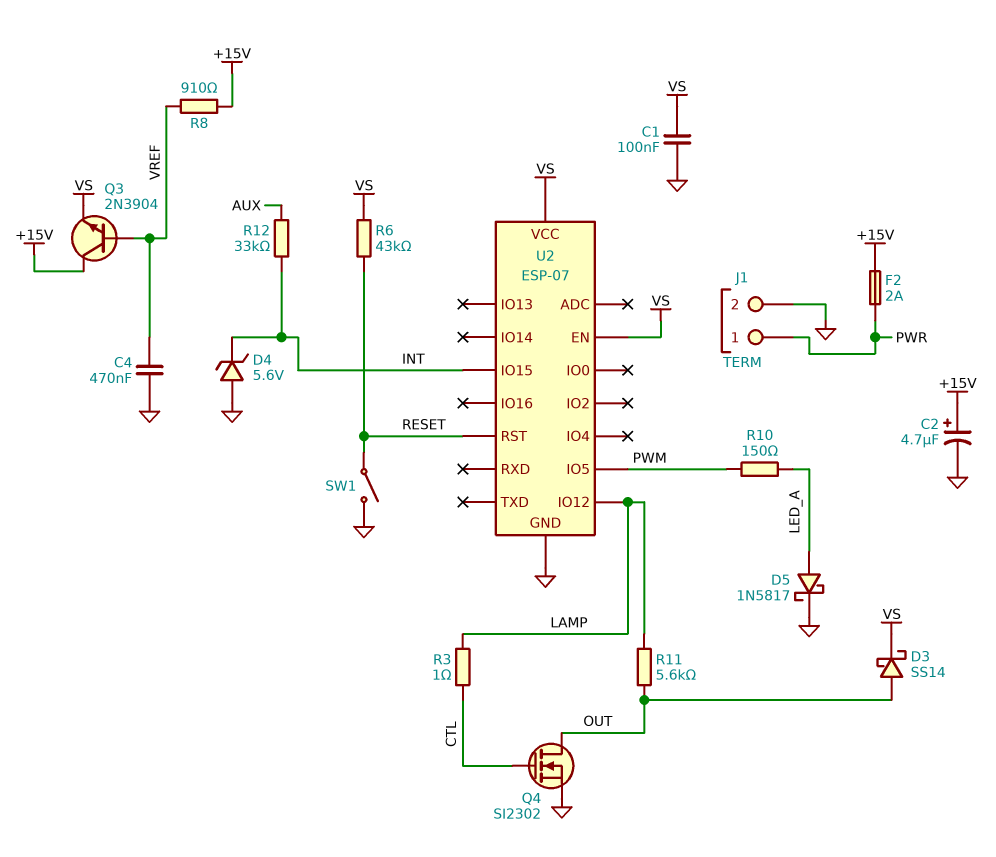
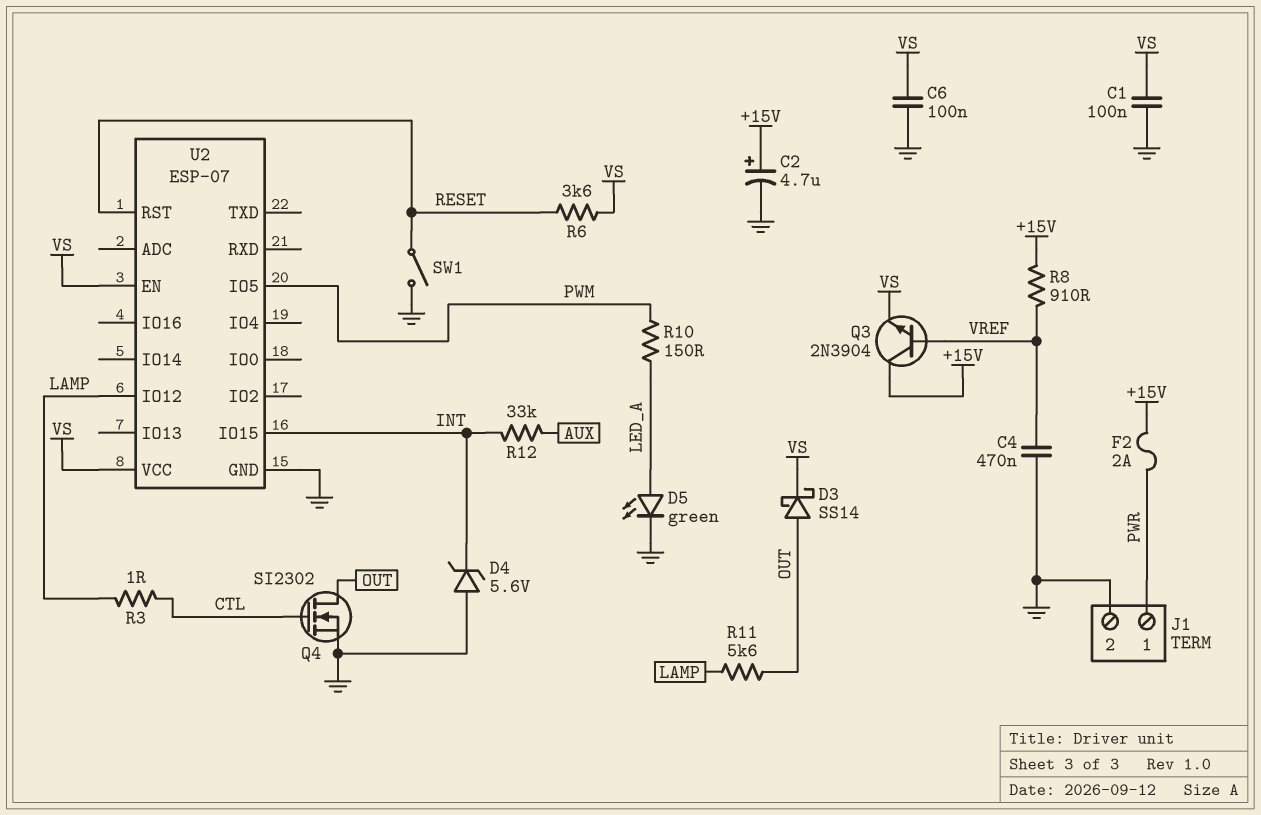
C6: none -> 100nF (GND, VS)
D5: schottky 1N5817 (A LED_A, K GND) -> LED green (A LED_A, K GND)
R6: 43k (RESET, VS) -> 3.6k (RESET, VS)

